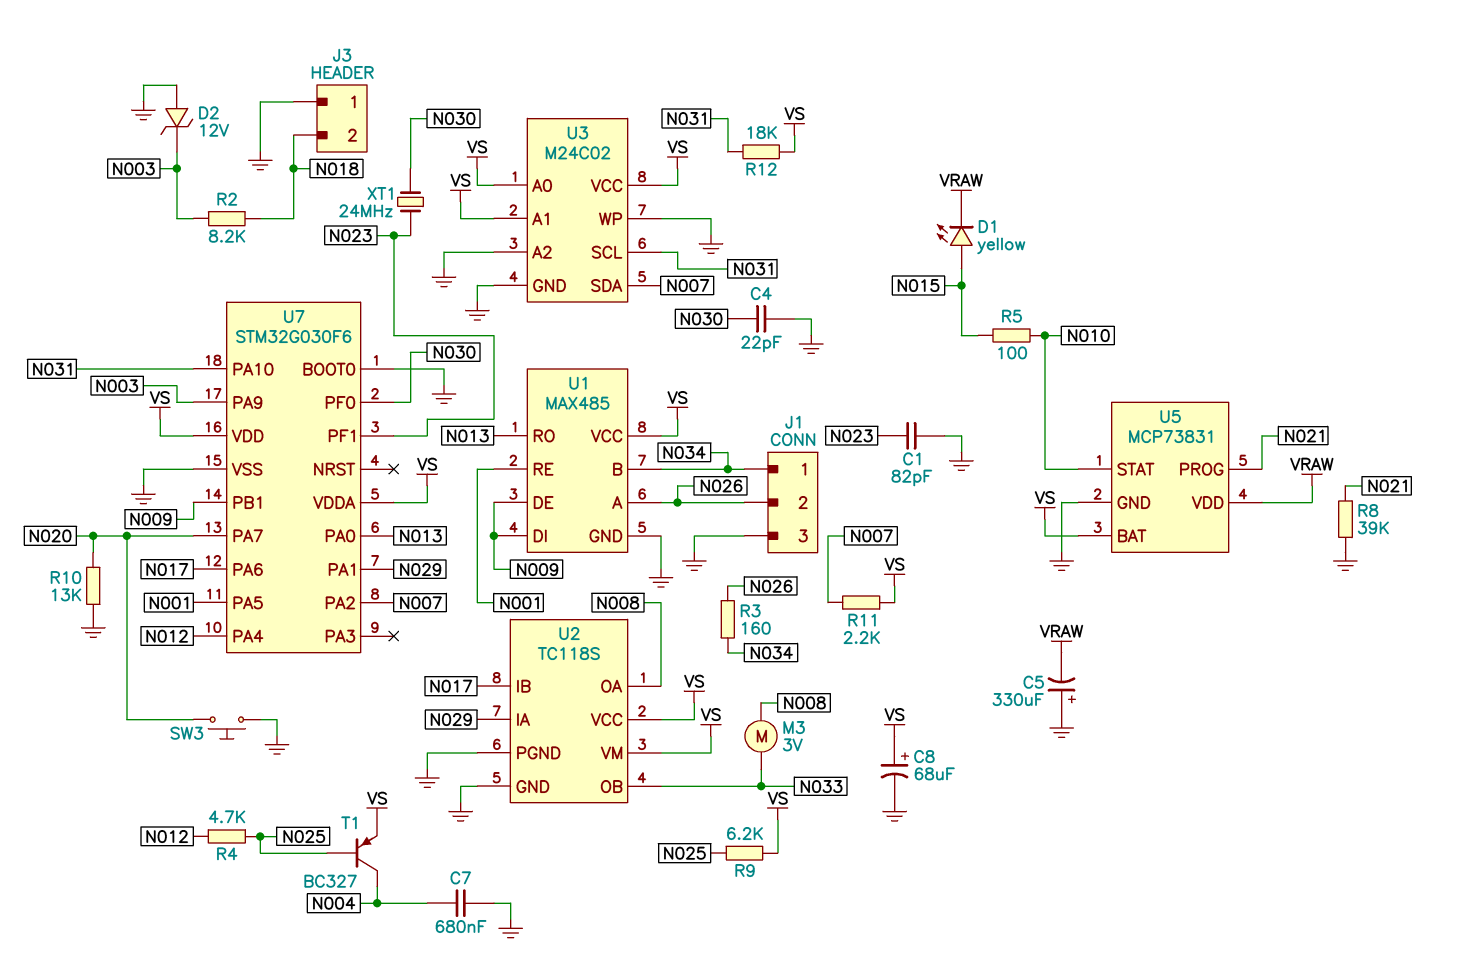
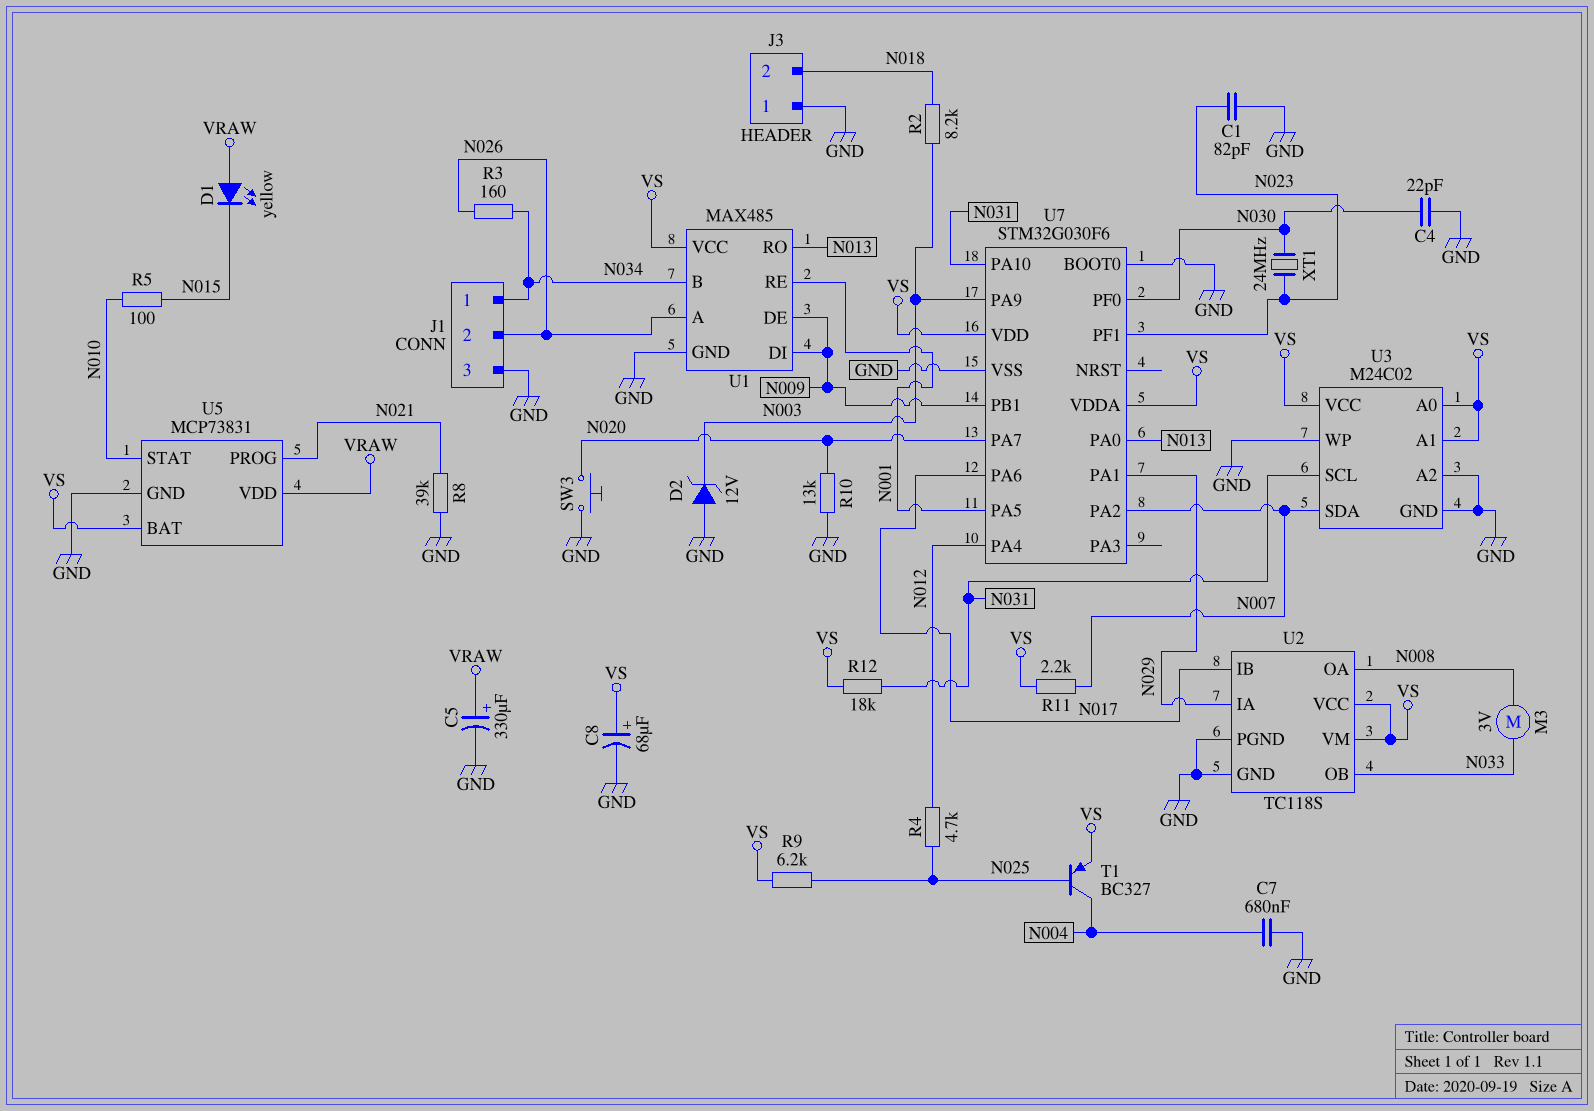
C5: 330uF (plus GND, minus VRAW) -> 330uF (plus VRAW, minus GND)
D1: LED yellow (A N015, K VRAW) -> LED yellow (A VRAW, K N015)

